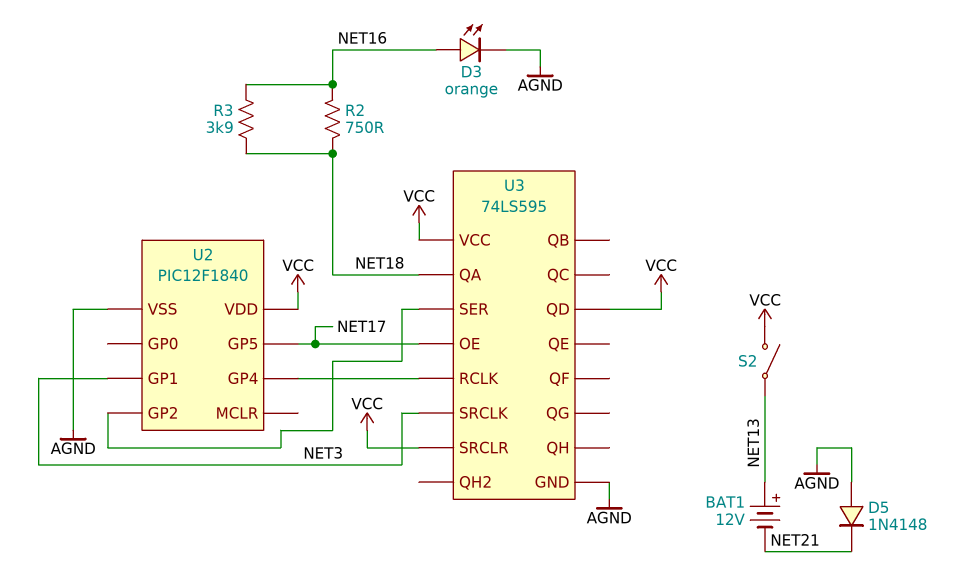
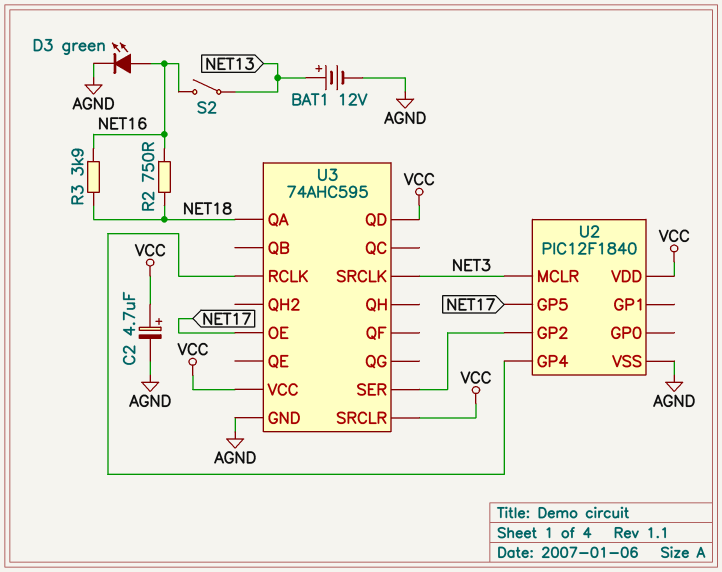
BAT1: 12V (plus NET13, minus NET21) -> 12V (plus NET13, minus AGND)
C2: none -> 4.7uF (plus VCC, minus AGND)
D3: LED orange (A NET16, K AGND) -> LED green (A NET16, K AGND)
D5: diode 1N4148 (A AGND, K NET21) -> none
S2: switch (NET13, VCC) -> switch (NET13, NET16)
U2 pin GP1: NET3 -> none
U2 pin MCLR: none -> NET3
U3: 74LS595 -> 74AHC595

